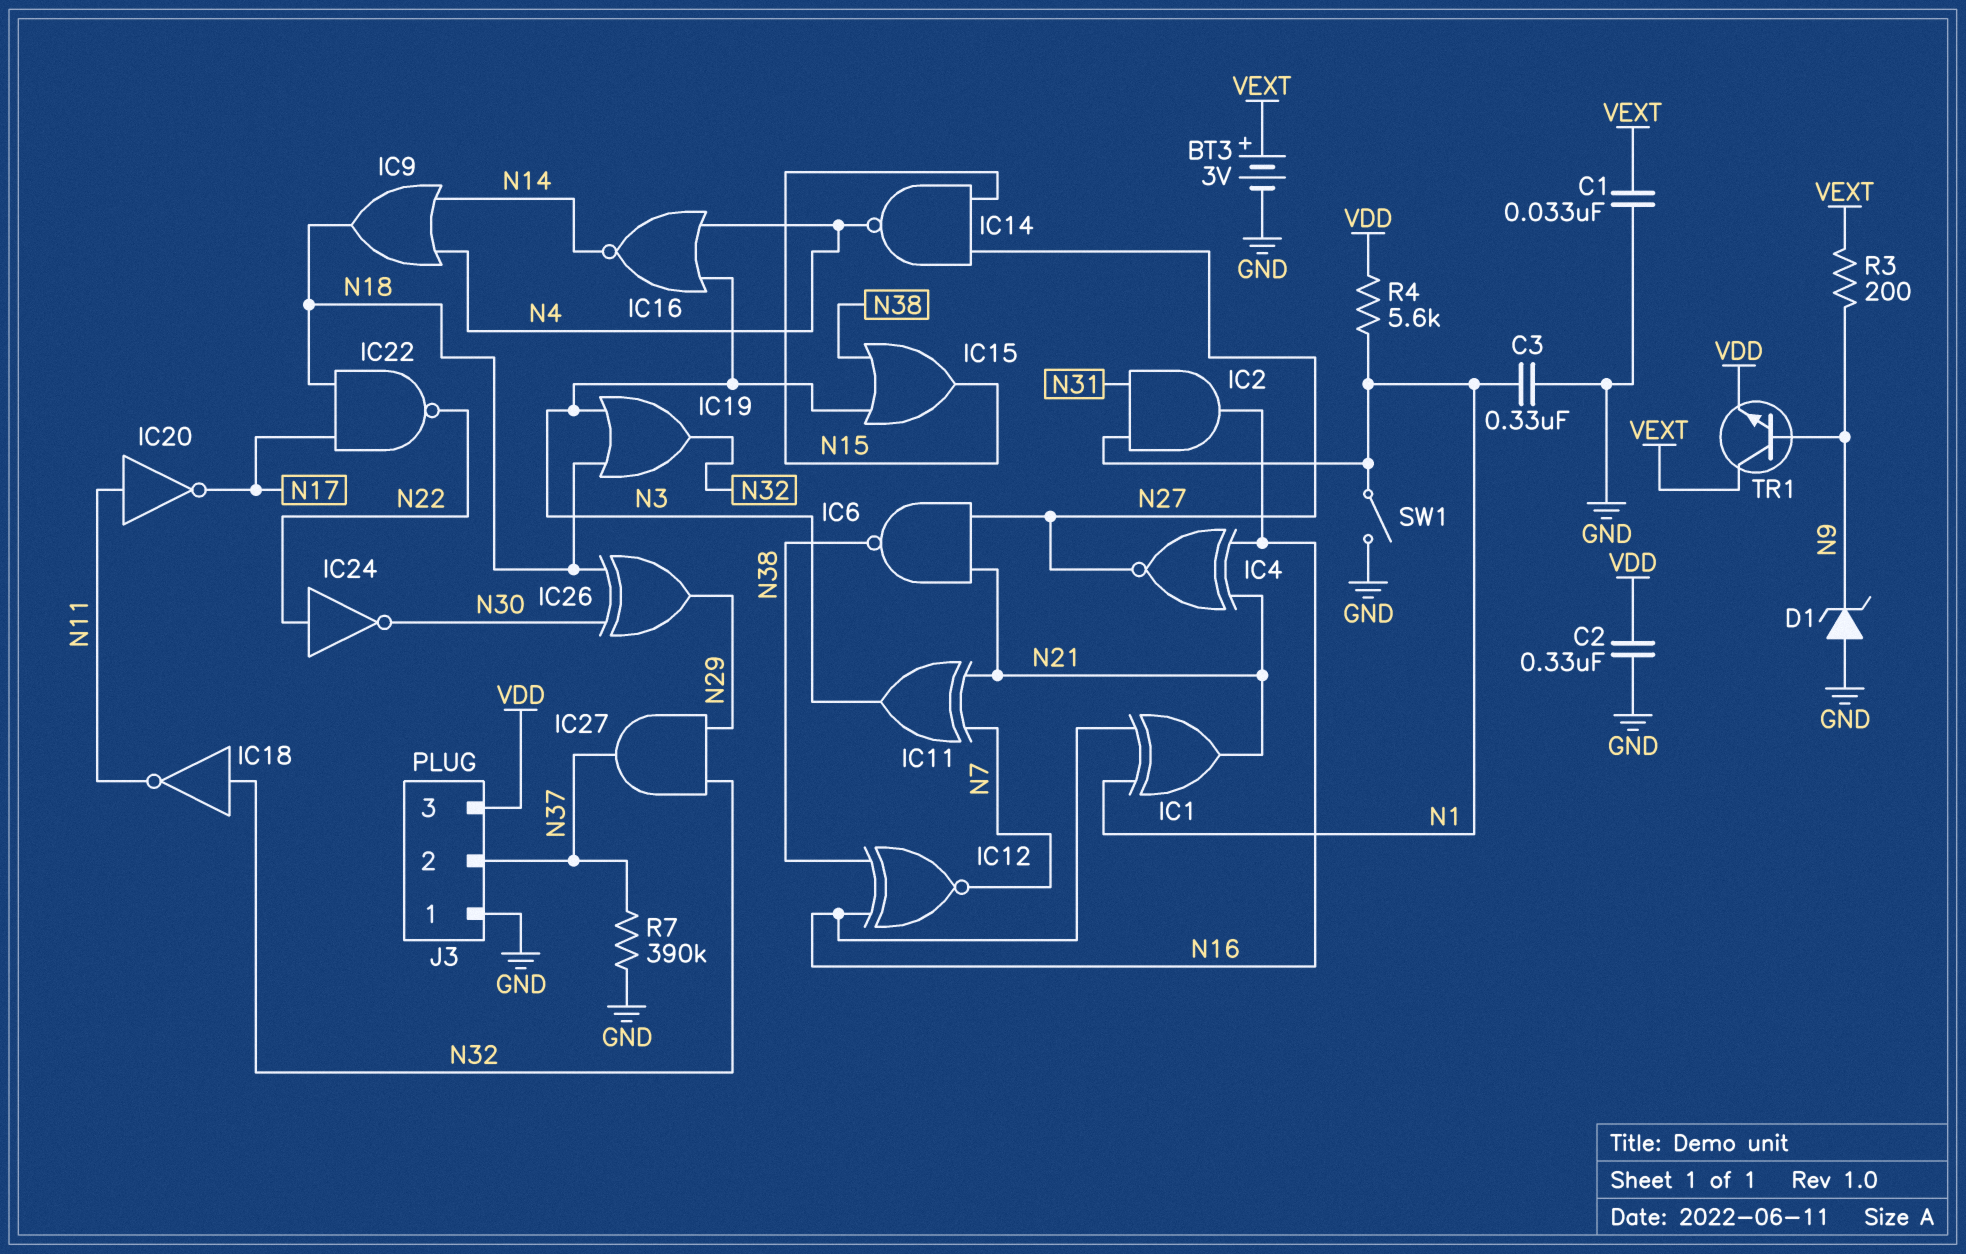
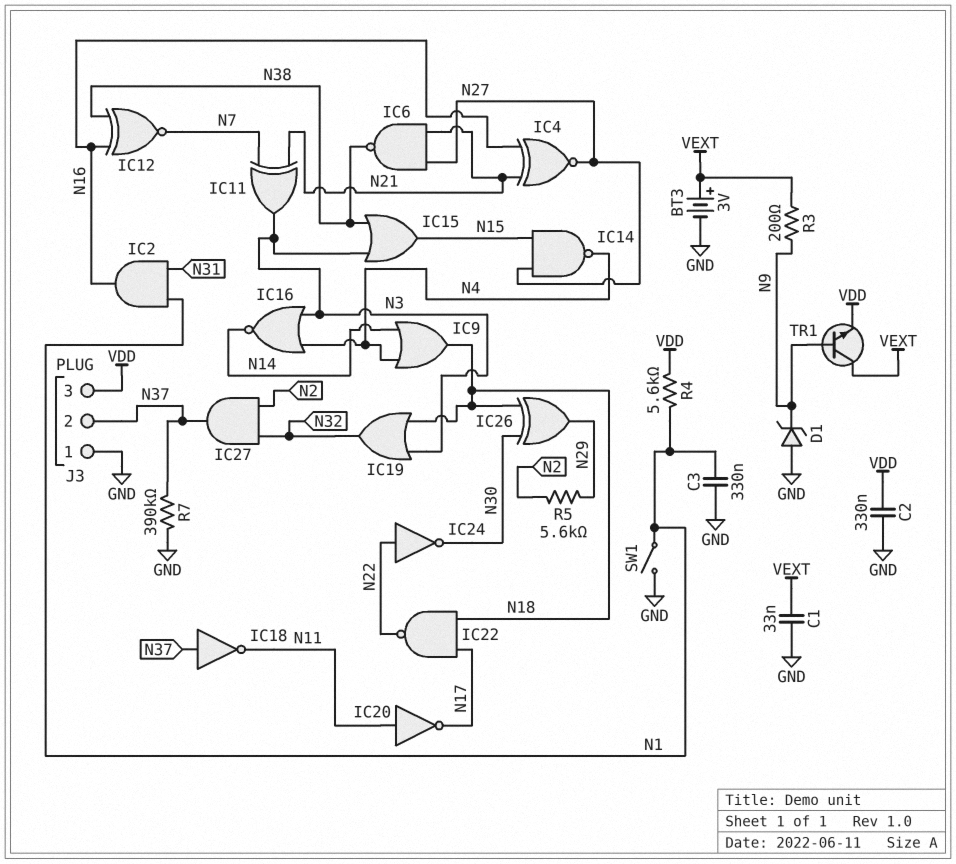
IC1: XOR (in N1, in N16, out N21) -> none
IC18: NOT (in N32, out N11) -> NOT (in N37, out N11)
IC27: AND (in N29, in N32, out N37) -> AND (in N2, in N32, out N37)
R5: none -> 5.6k (N2, N29)

